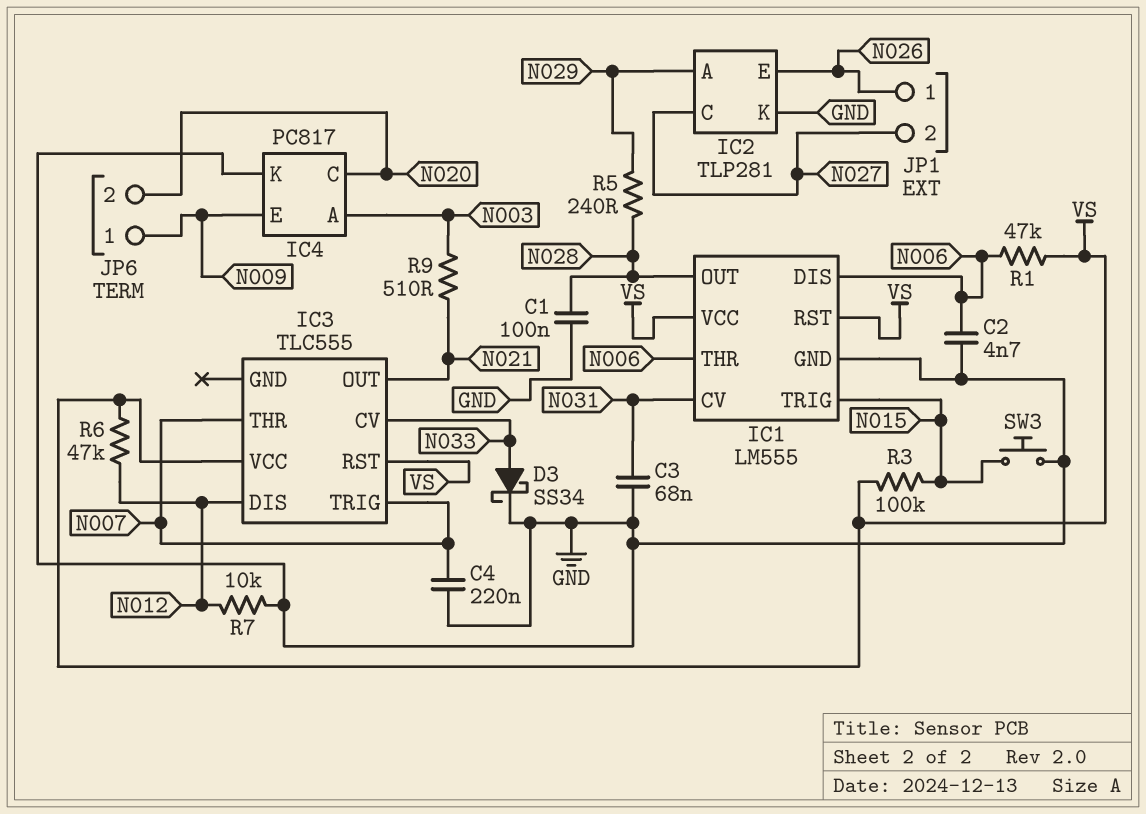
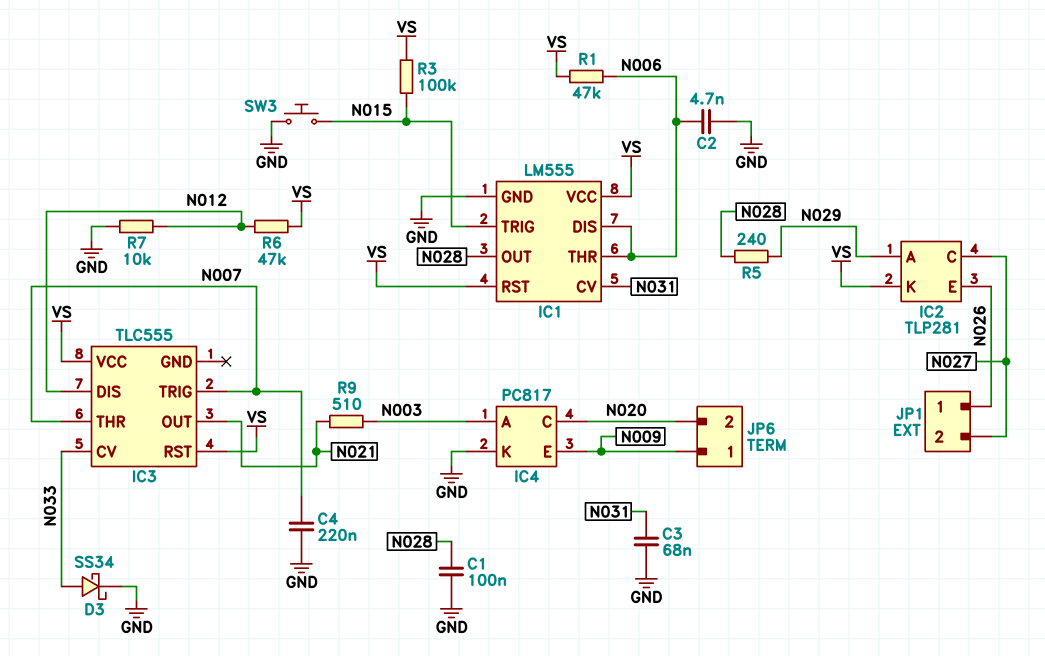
IC2 pin K: GND -> VS

